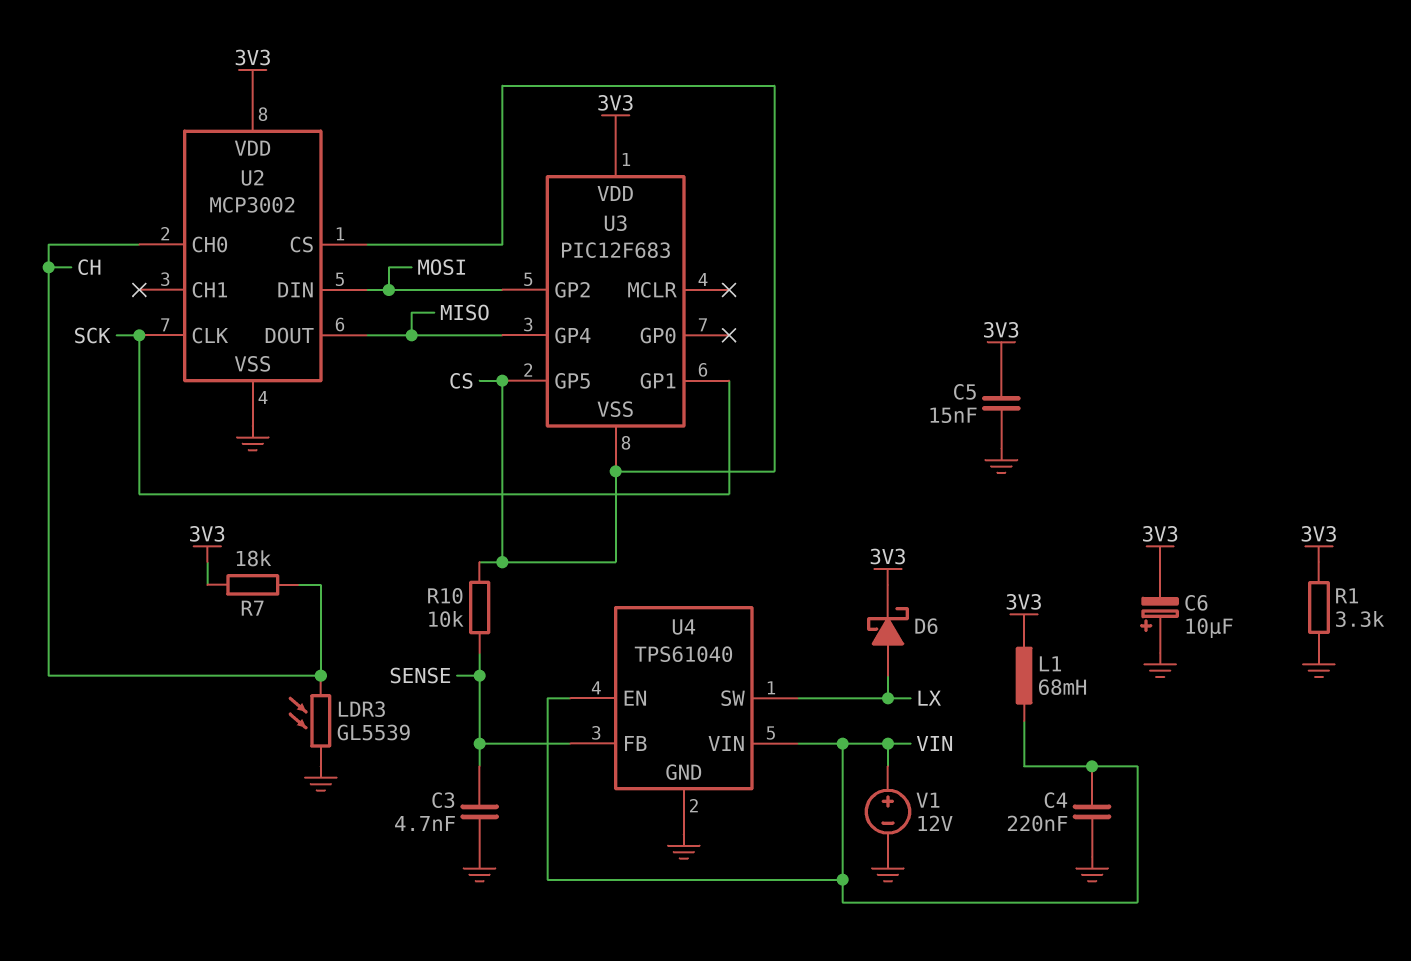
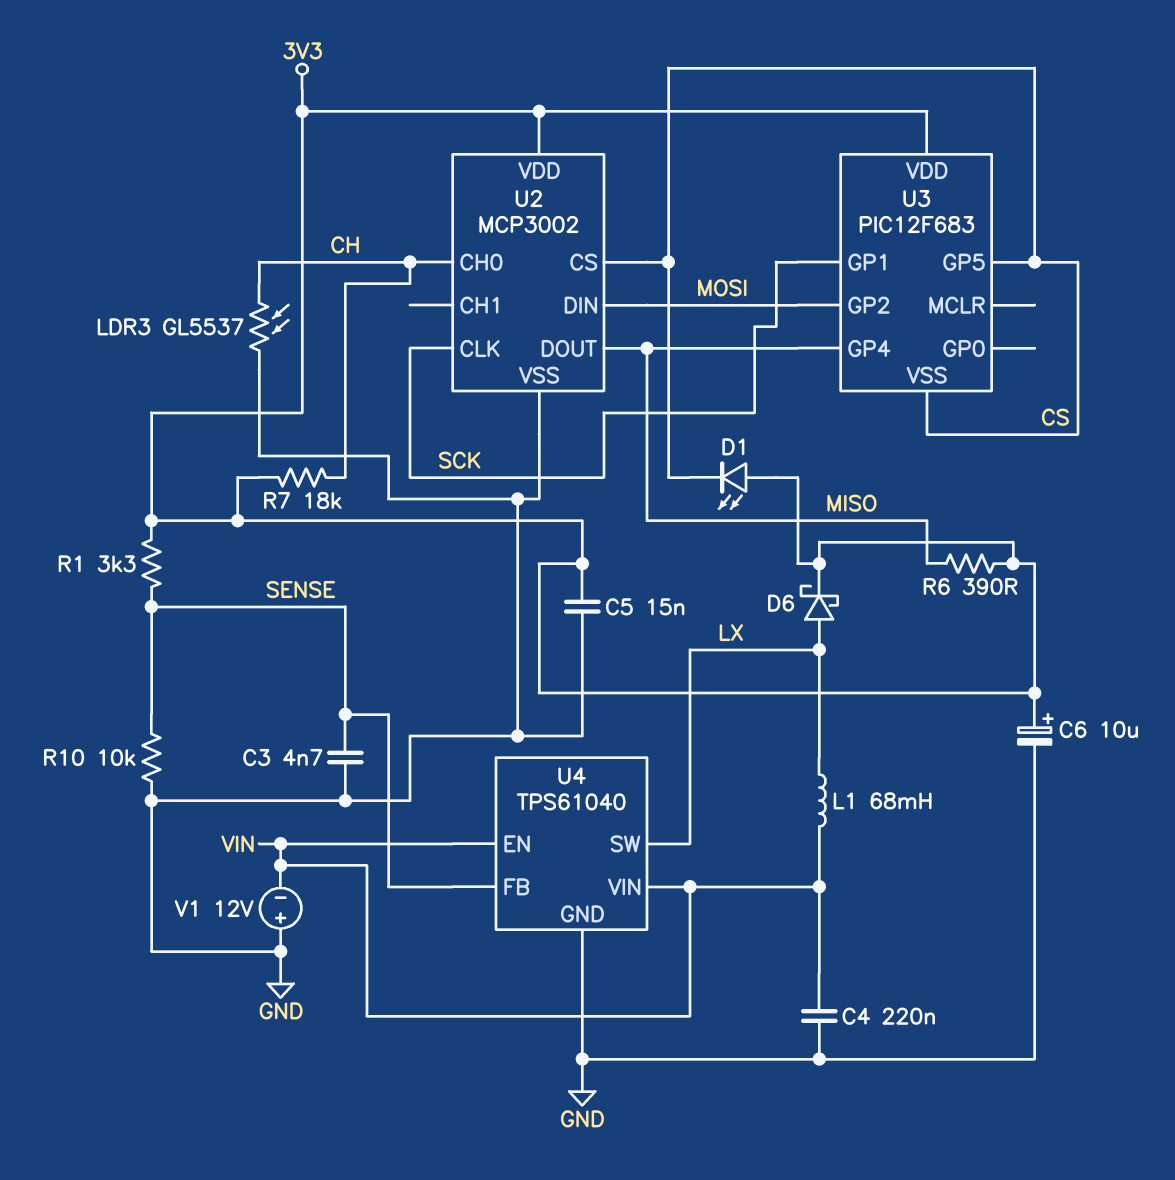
C6: 10uF (plus GND, minus 3V3) -> 10uF (plus 3V3, minus GND)
D1: none -> LED (A 3V3, K CS)
L1: 68mH (3V3, VIN) -> 68mH (LX, VIN)
LDR3: GL5539 (CH, GND) -> GL5537 (CH, GND)
R1: 3.3k (3V3, GND) -> 3.3k (3V3, SENSE)
R6: none -> 390 (3V3, MISO)
R10: 10k (CS, SENSE) -> 10k (GND, SENSE)
V1: 12V (plus VIN, minus GND) -> 12V (plus GND, minus VIN)

